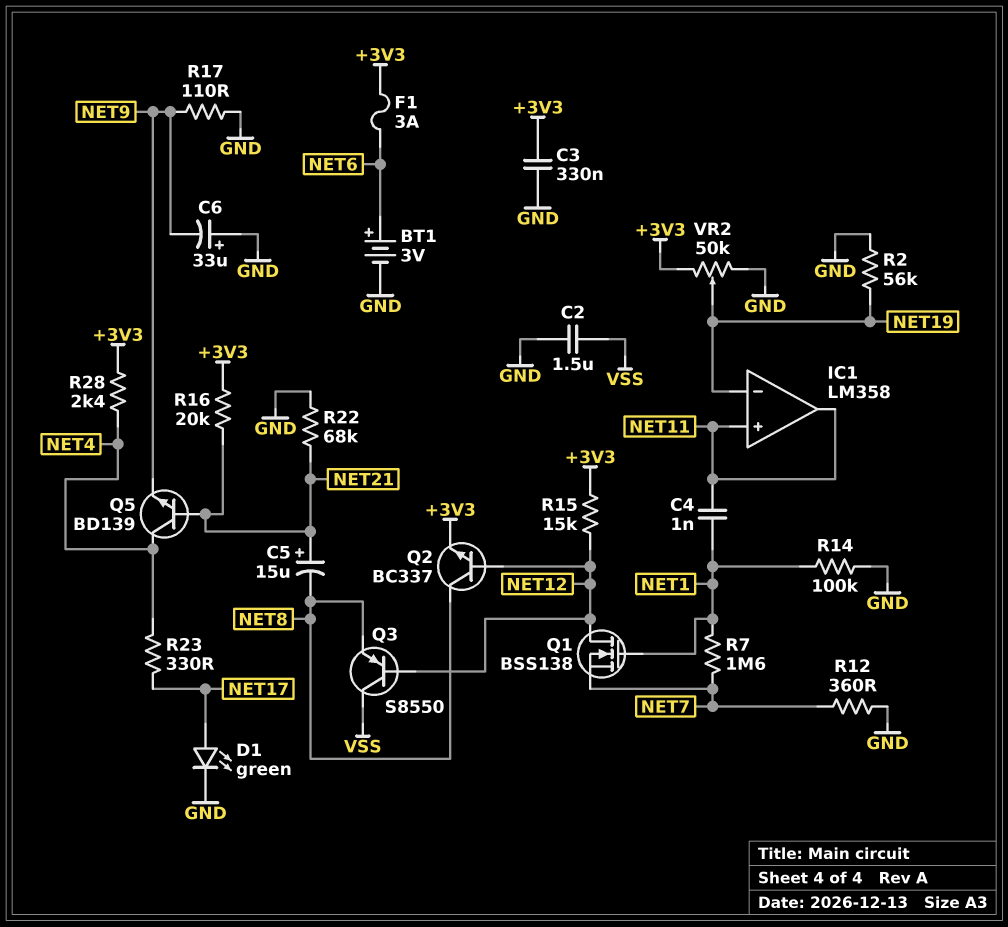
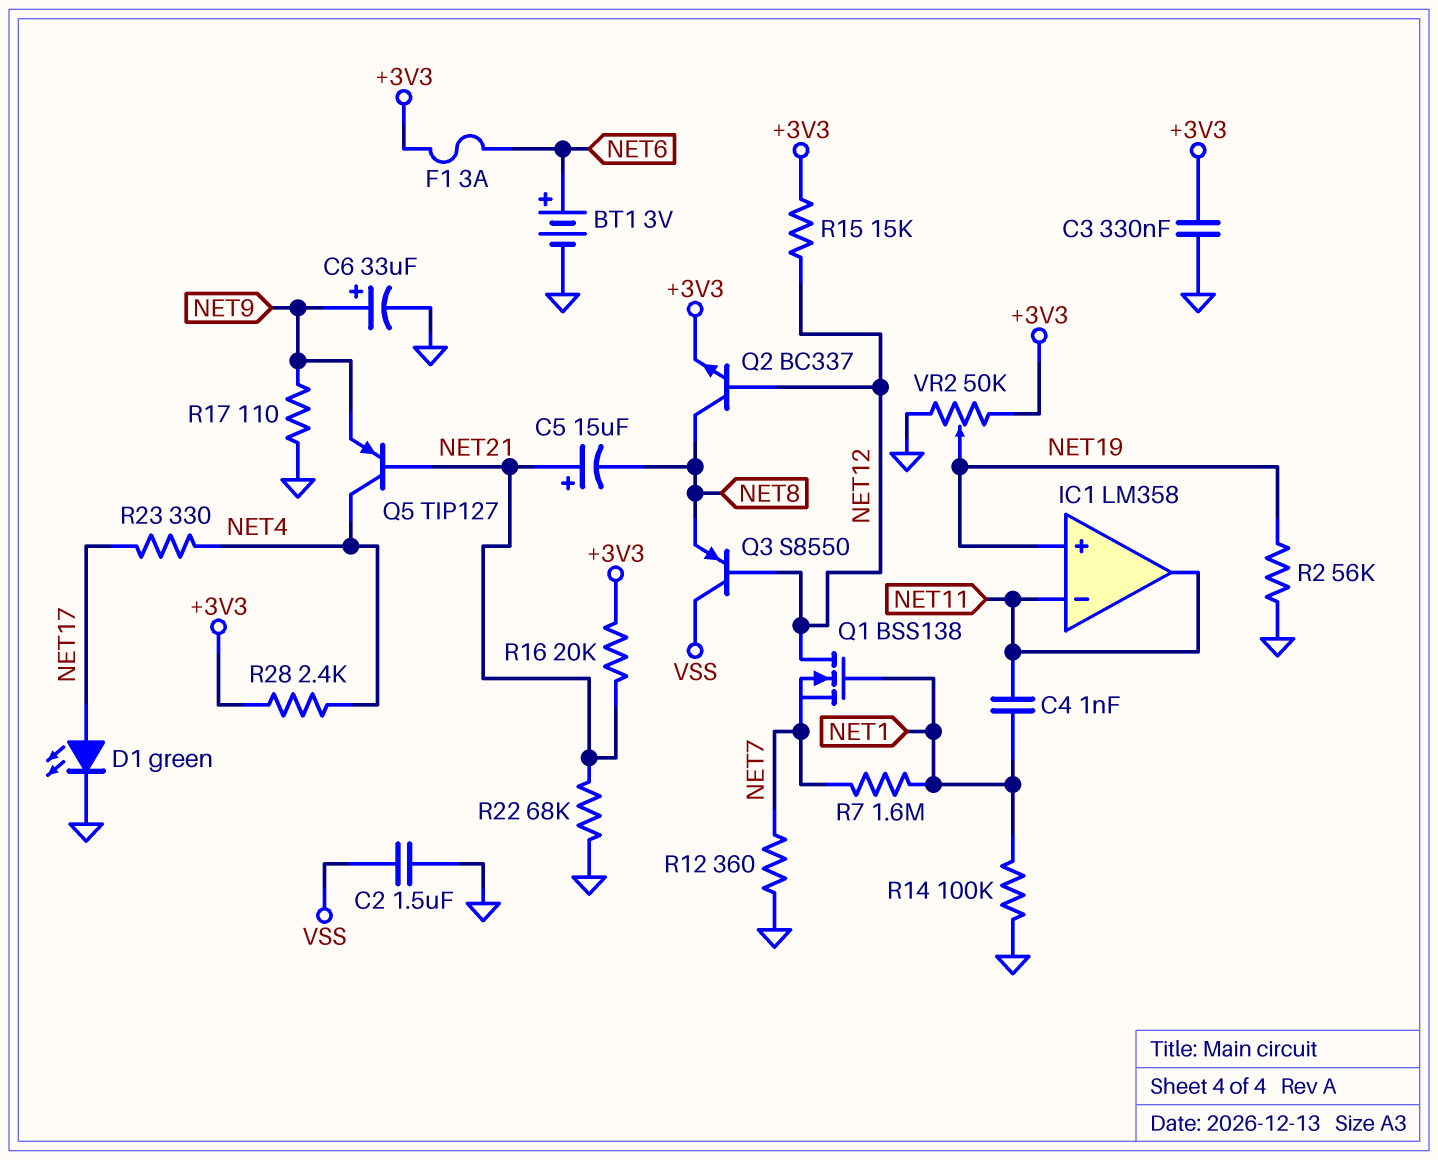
C6: 33uF (plus GND, minus NET9) -> 33uF (plus NET9, minus GND)
IC1 pin in+: NET11 -> NET19
IC1 pin in-: NET19 -> NET11
Q5: NPN BD139 (B NET21, C NET4, E NET9) -> PNP TIP127 (B NET21, C NET4, E NET9)

